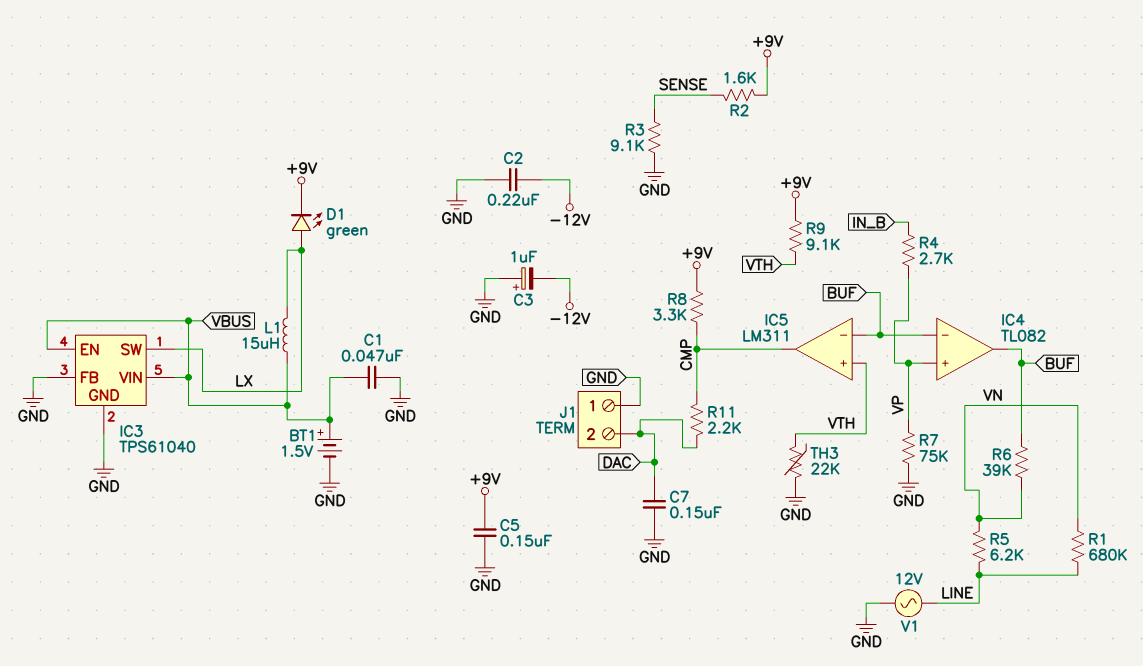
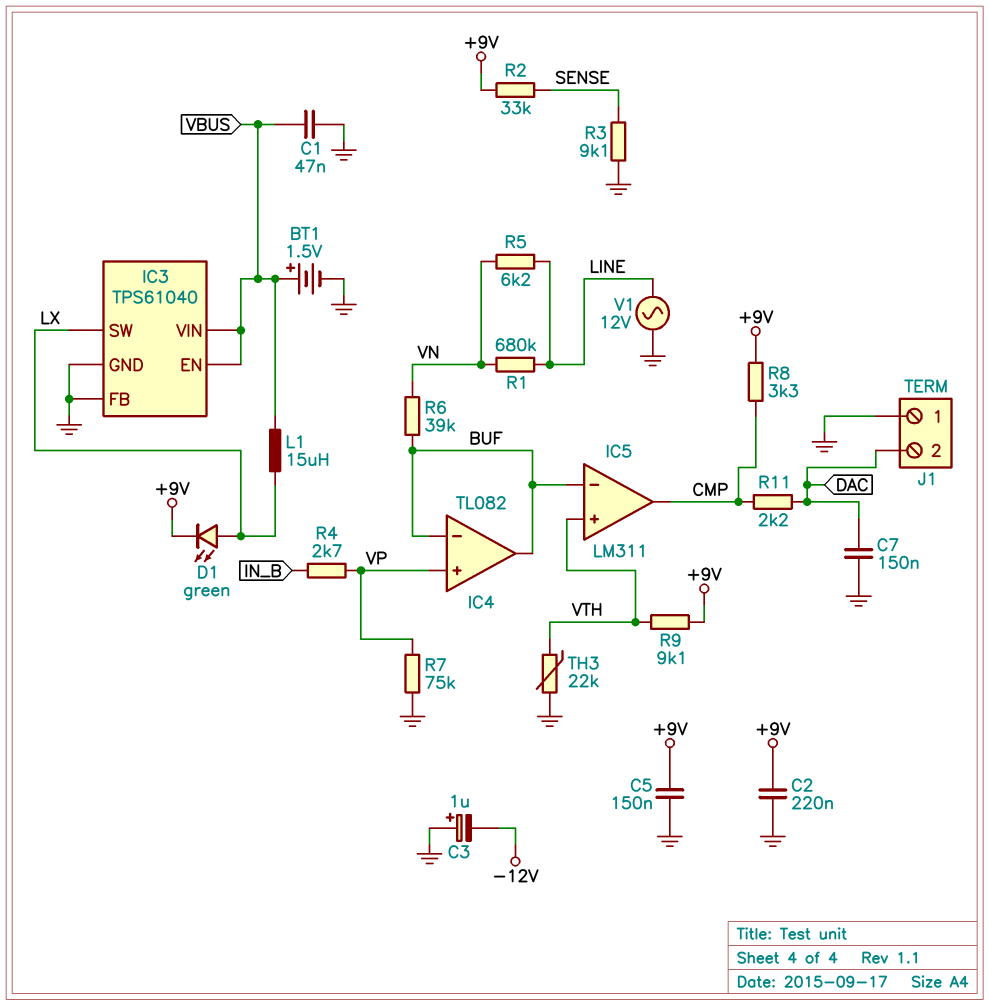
C2: 220nF (-12V, GND) -> 220nF (+9V, GND)
R2: 1.6k (+9V, SENSE) -> 33k (+9V, SENSE)

